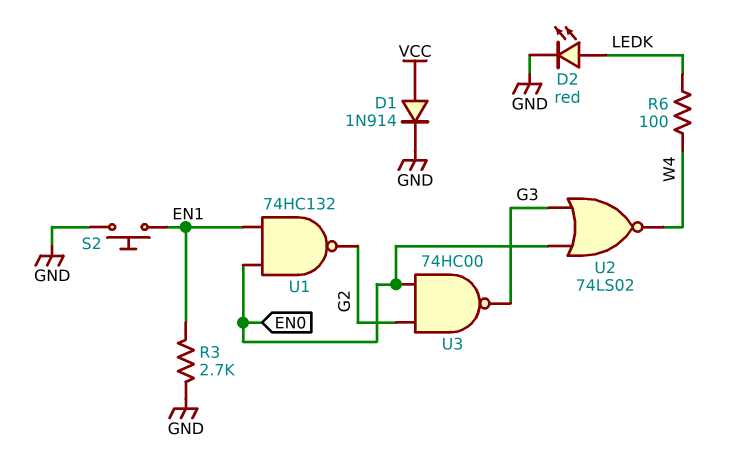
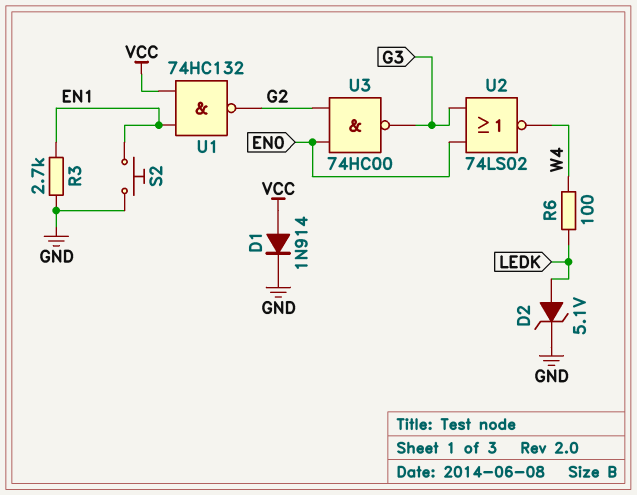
D2: LED red (A LEDK, K GND) -> zener 5.1V (A LEDK, K GND)
U1: NAND 74HC132 (in EN0, in EN1, out G2) -> NAND 74HC132 (in EN1, in VCC, out G2)

